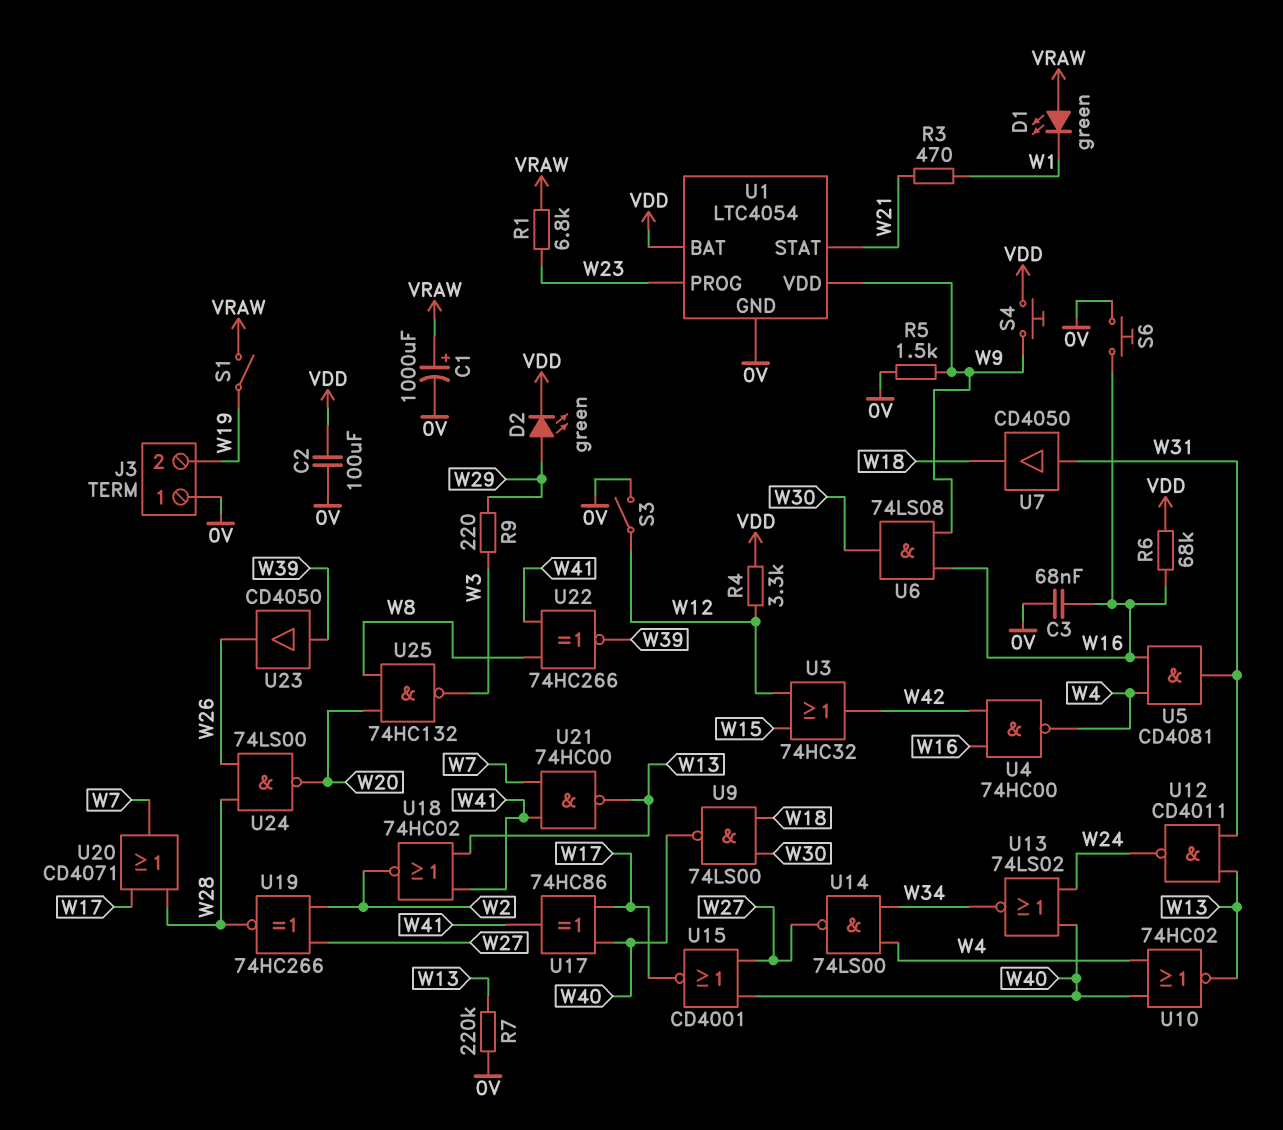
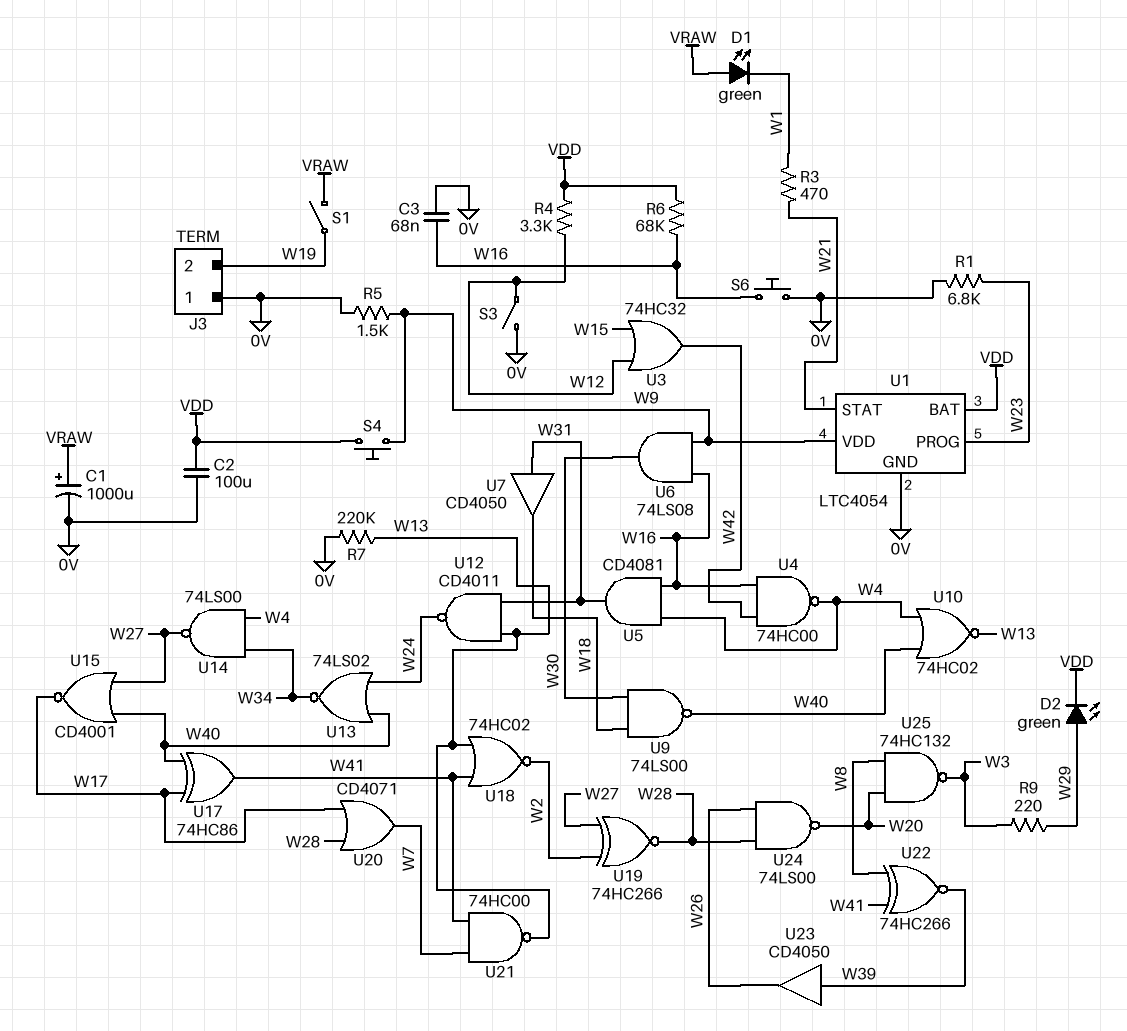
R1: 6.8k (VRAW, W23) -> 6.8k (0V, W23)

